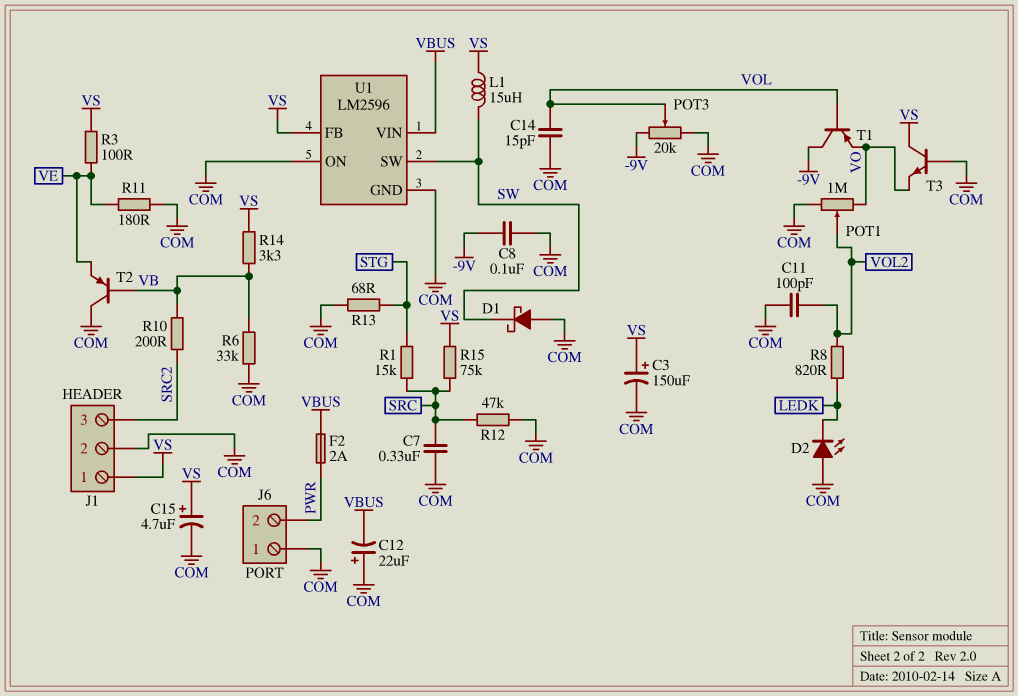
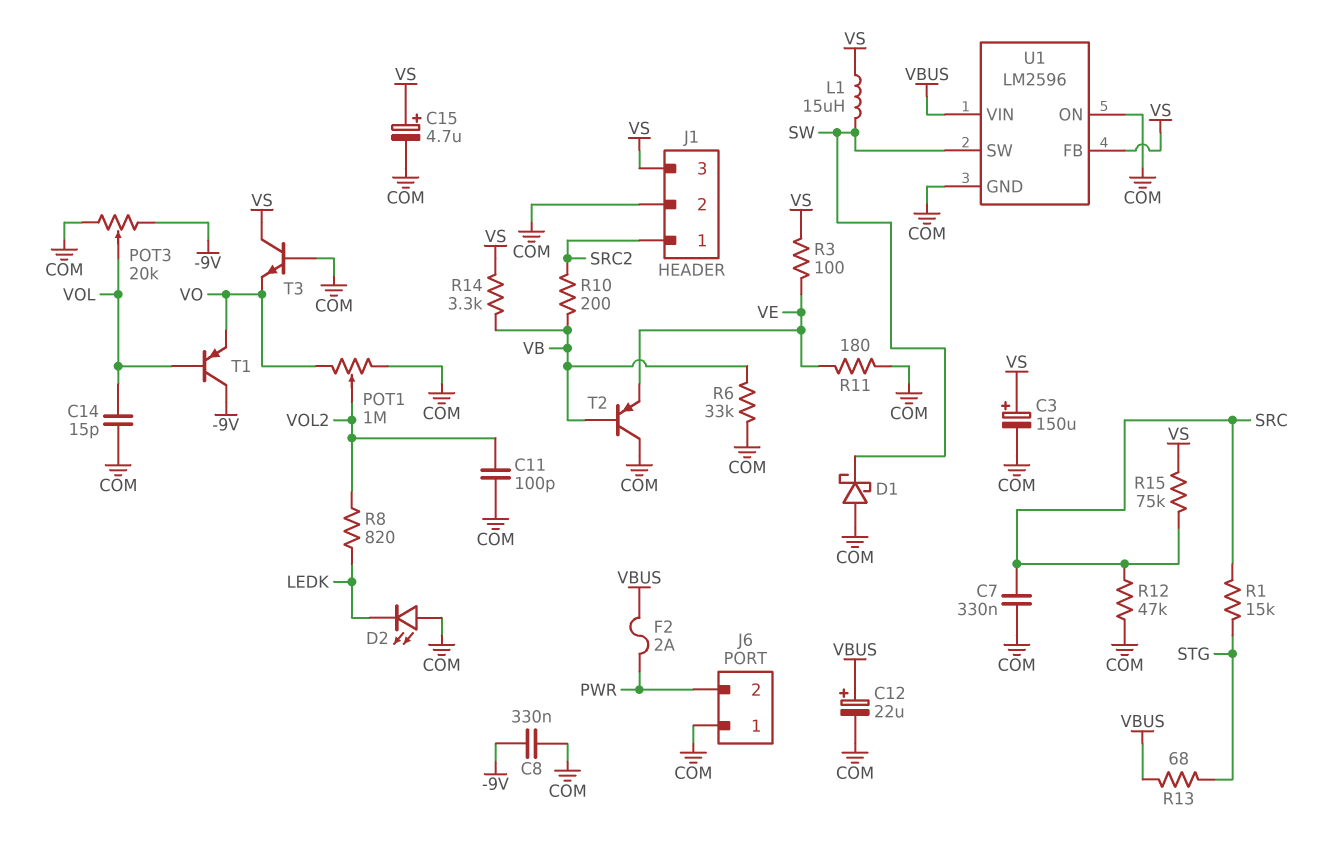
C8: 100nF (-9V, COM) -> 330nF (-9V, COM)
C12: 22uF (plus COM, minus VBUS) -> 22uF (plus VBUS, minus COM)
J1 pin 1: VS -> SRC2
J1 pin 3: SRC2 -> VS
R13: 68 (COM, STG) -> 68 (STG, VBUS)

